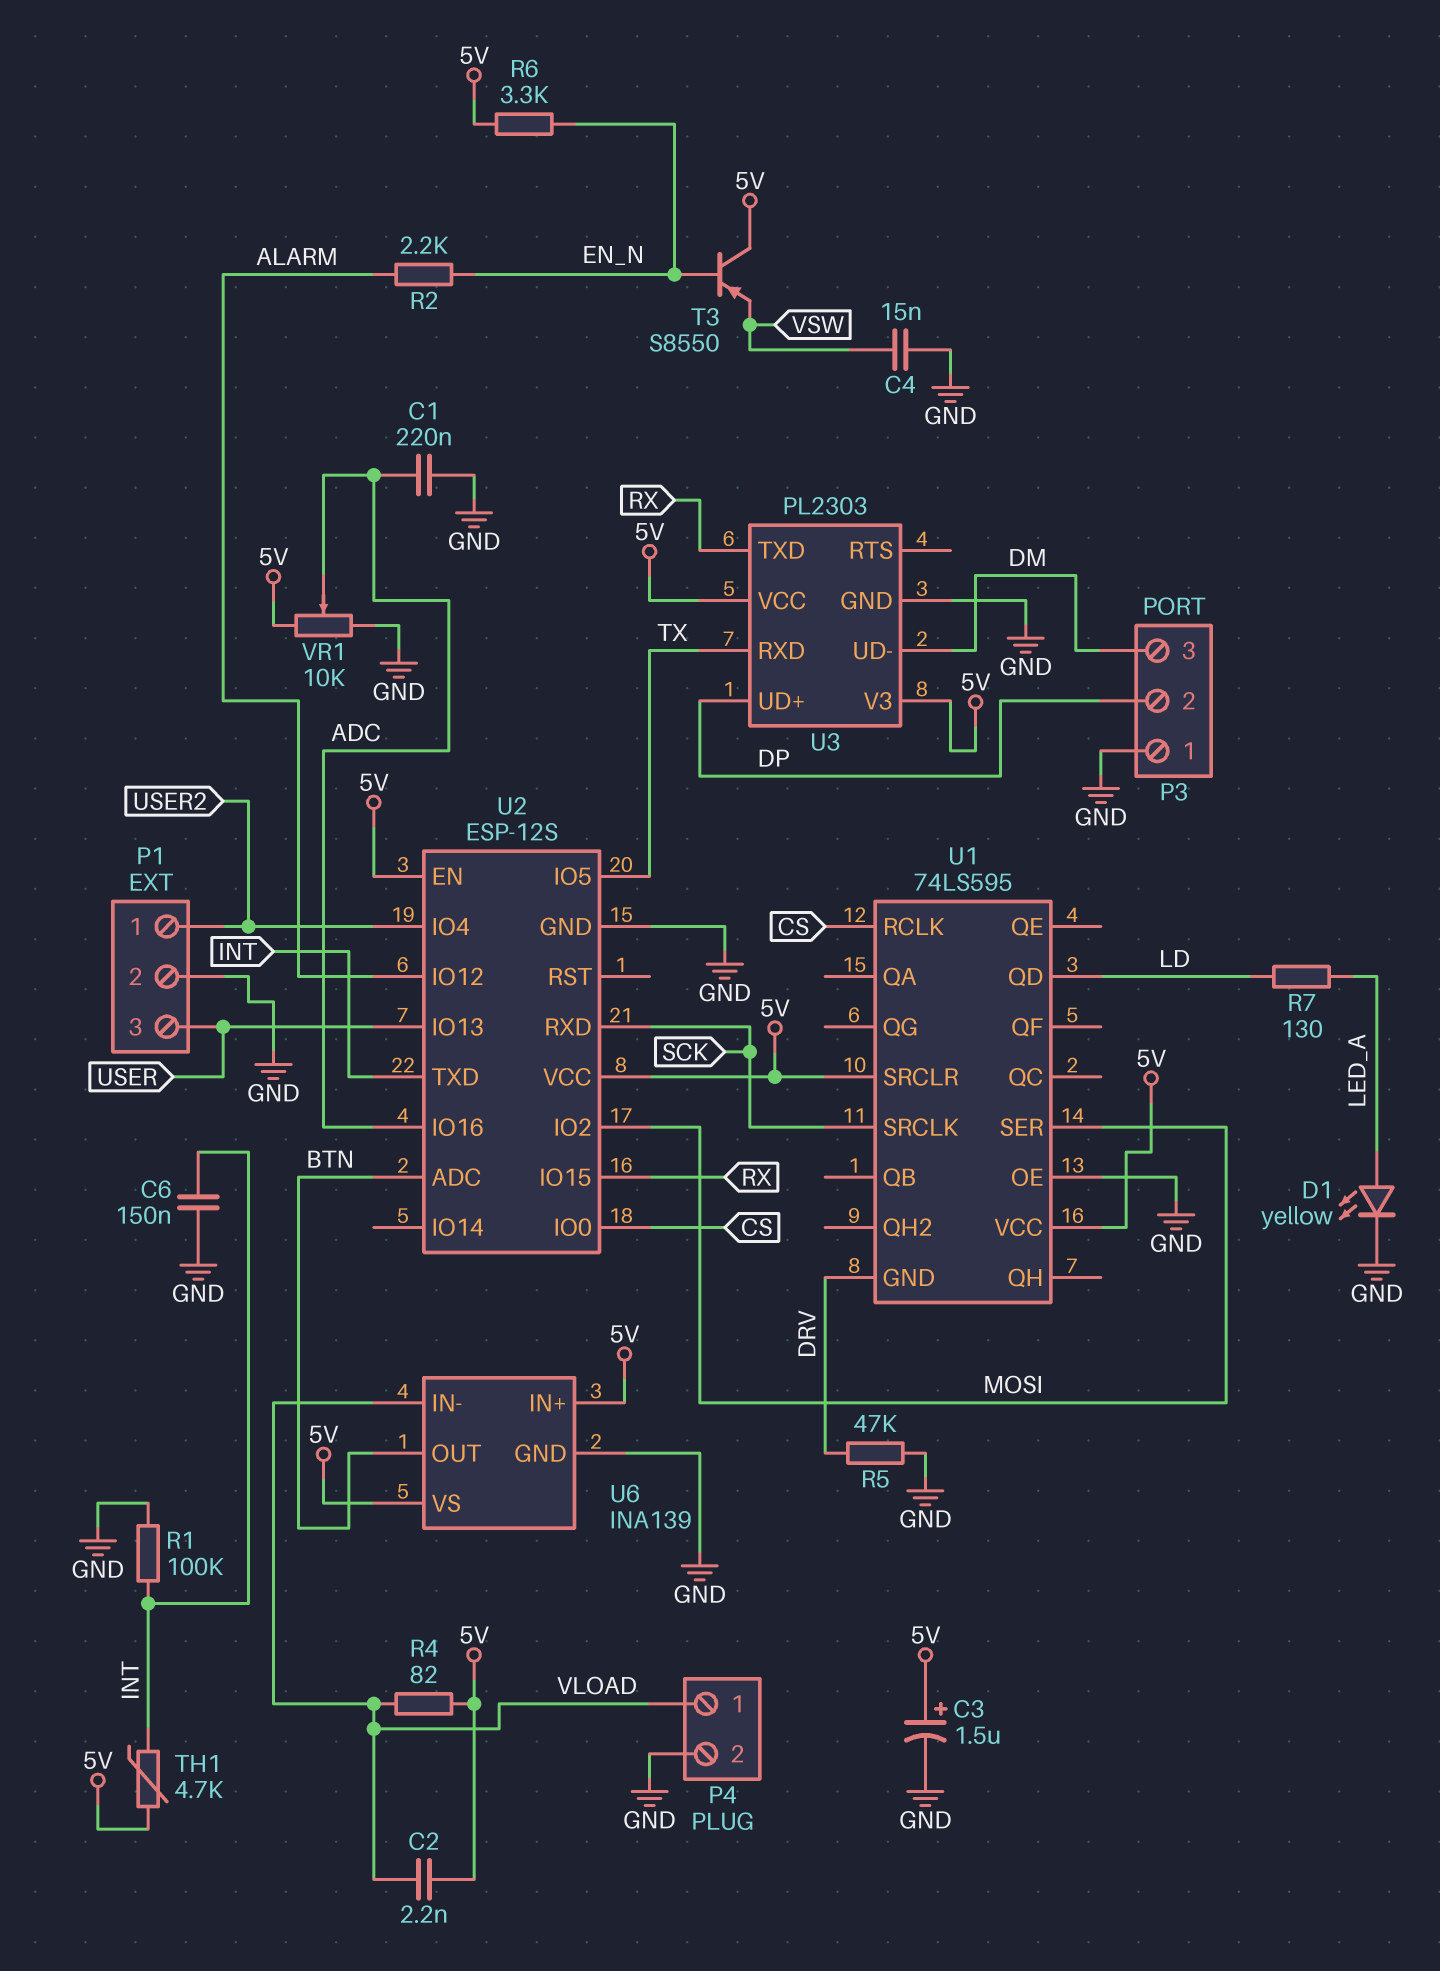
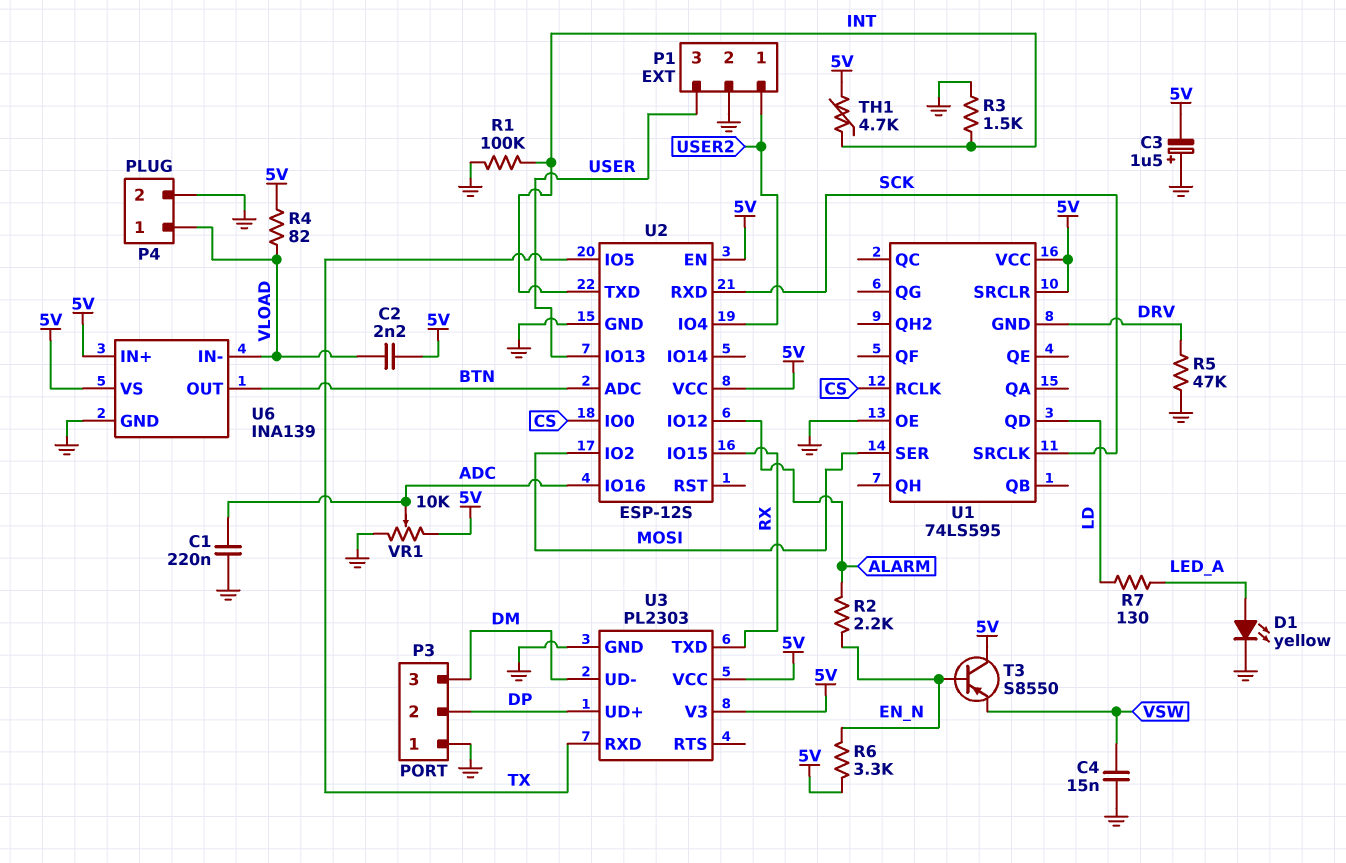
C3: 1.5uF (plus 5V, minus GND) -> 1.5uF (plus GND, minus 5V)
C6: 150nF (GND, INT) -> none
R3: none -> 1.5k (GND, INT)

